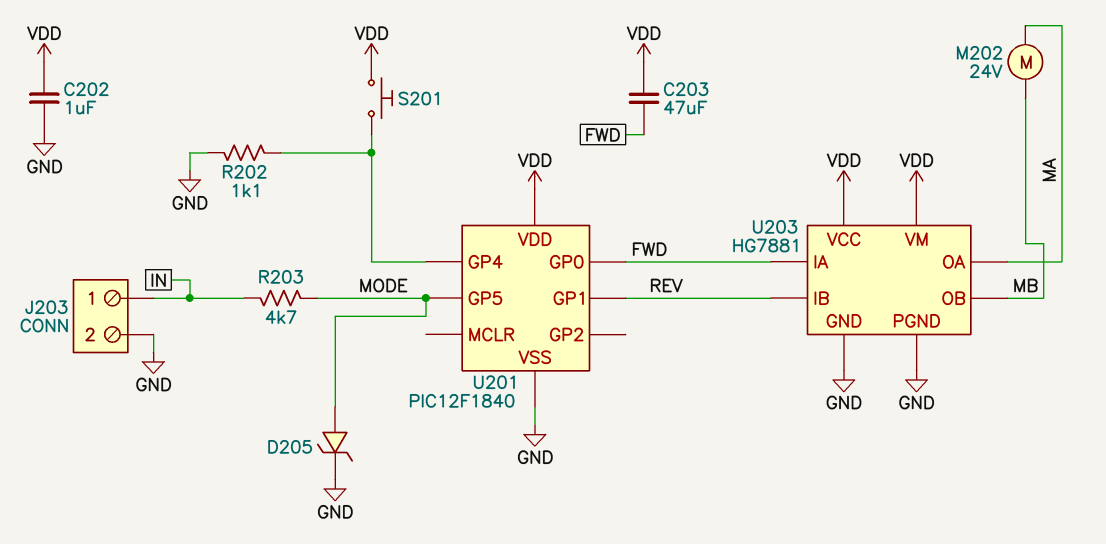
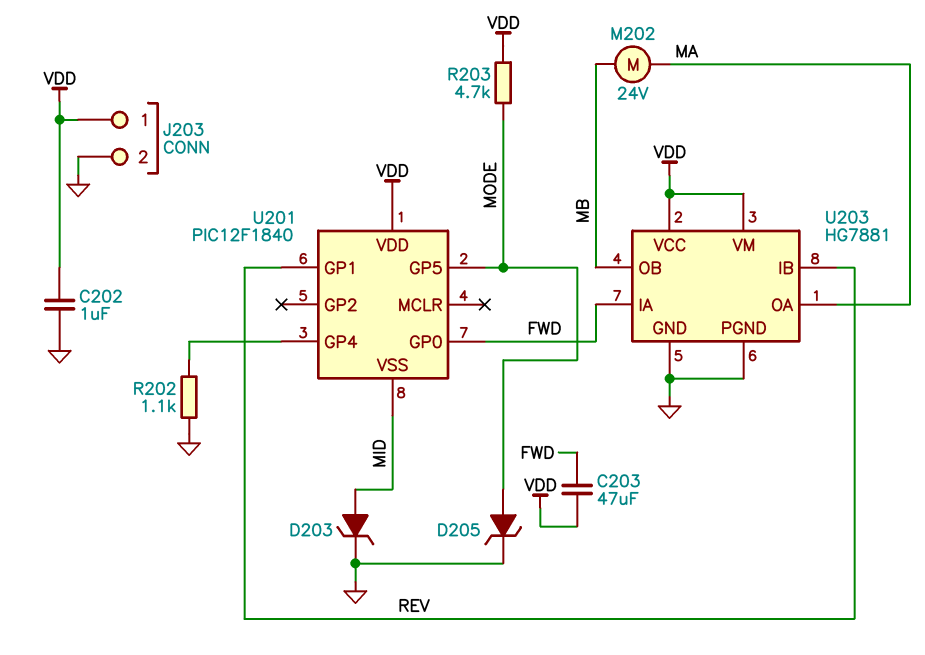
D203: none -> zener (A MID, K GND)
J203 pin 1: IN -> VDD
R203: 4.7k (IN, MODE) -> 4.7k (MODE, VDD)
S201: button (U201/GP4, VDD) -> none
U201 pin VSS: GND -> MID

